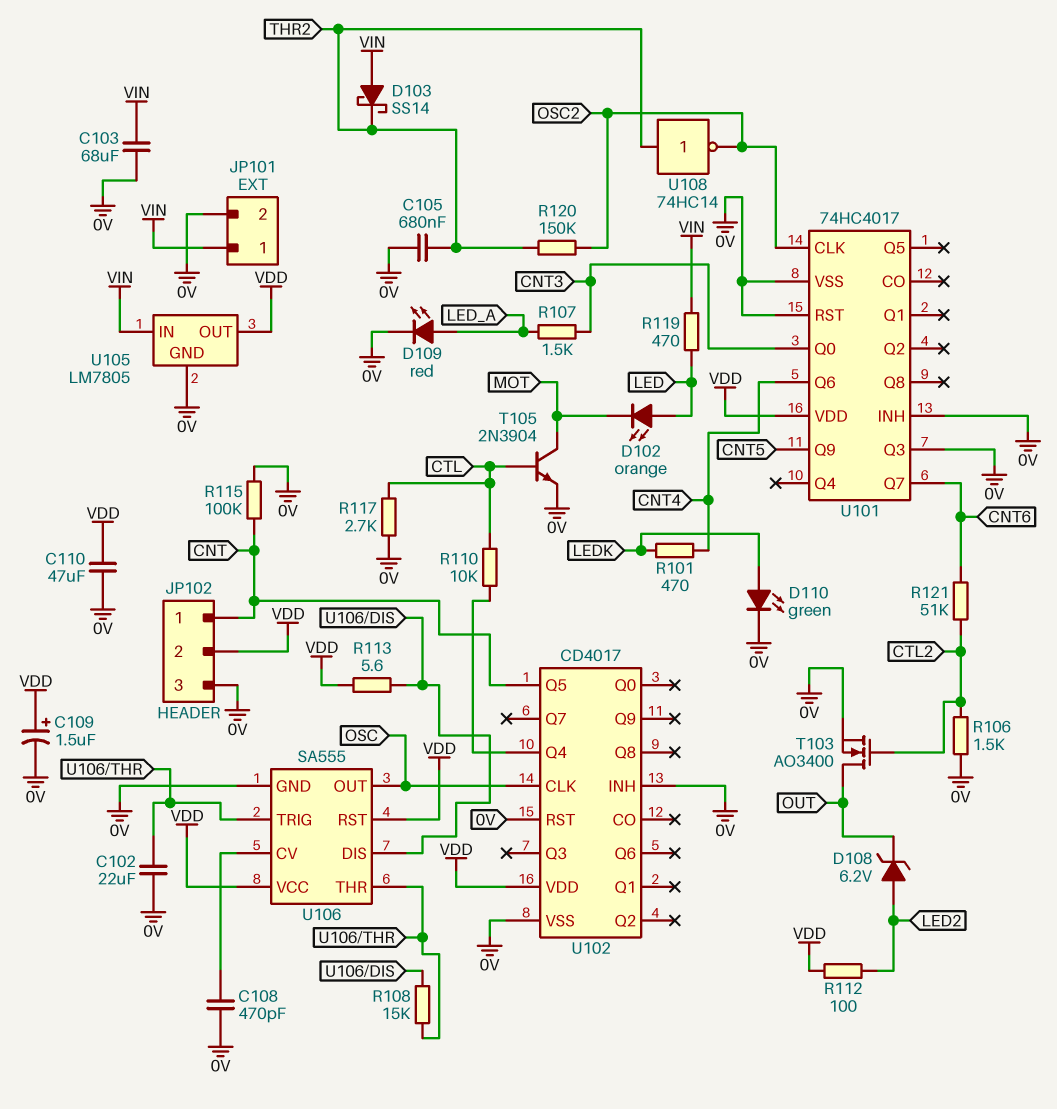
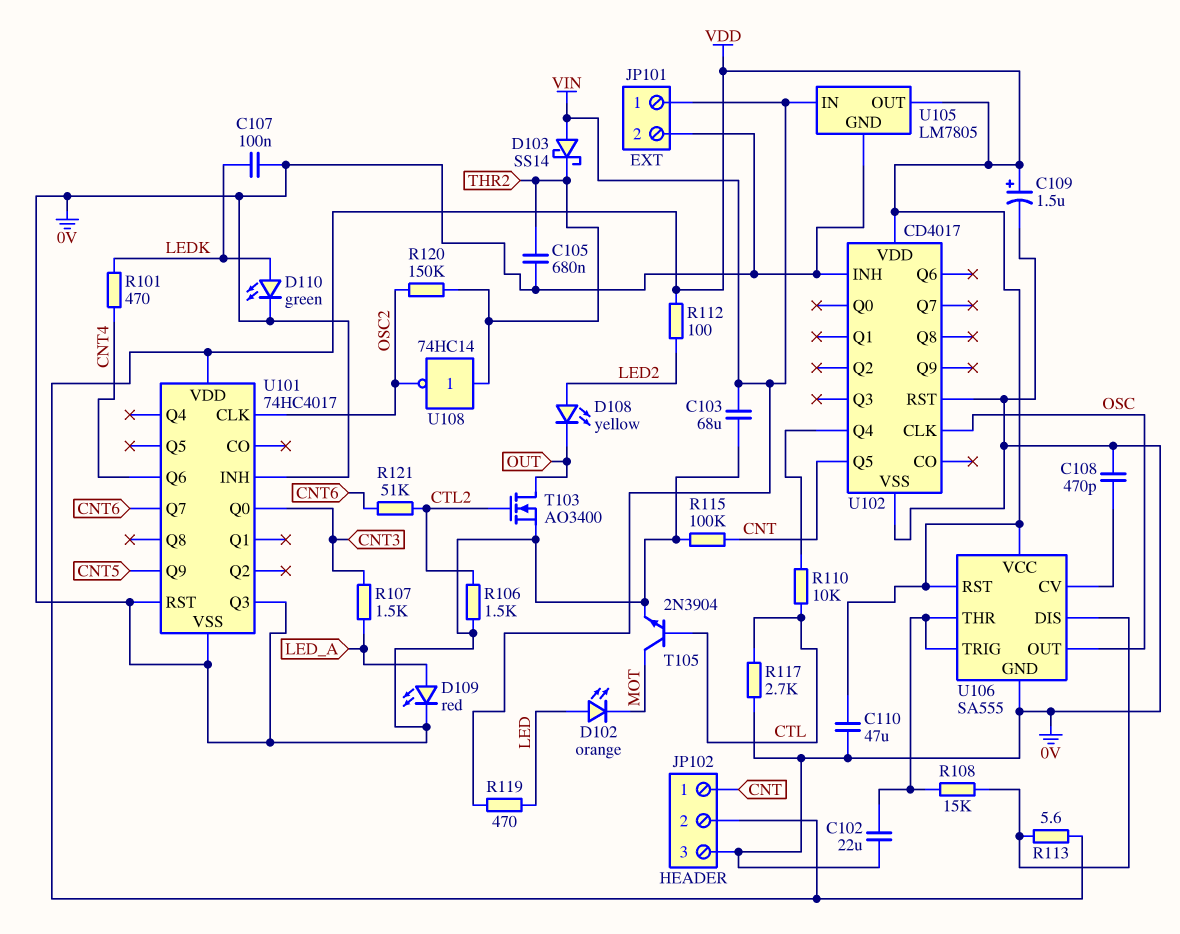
C107: none -> 100nF (0V, LEDK)
D108: zener 6.2V (A LED2, K OUT) -> LED yellow (A LED2, K OUT)

